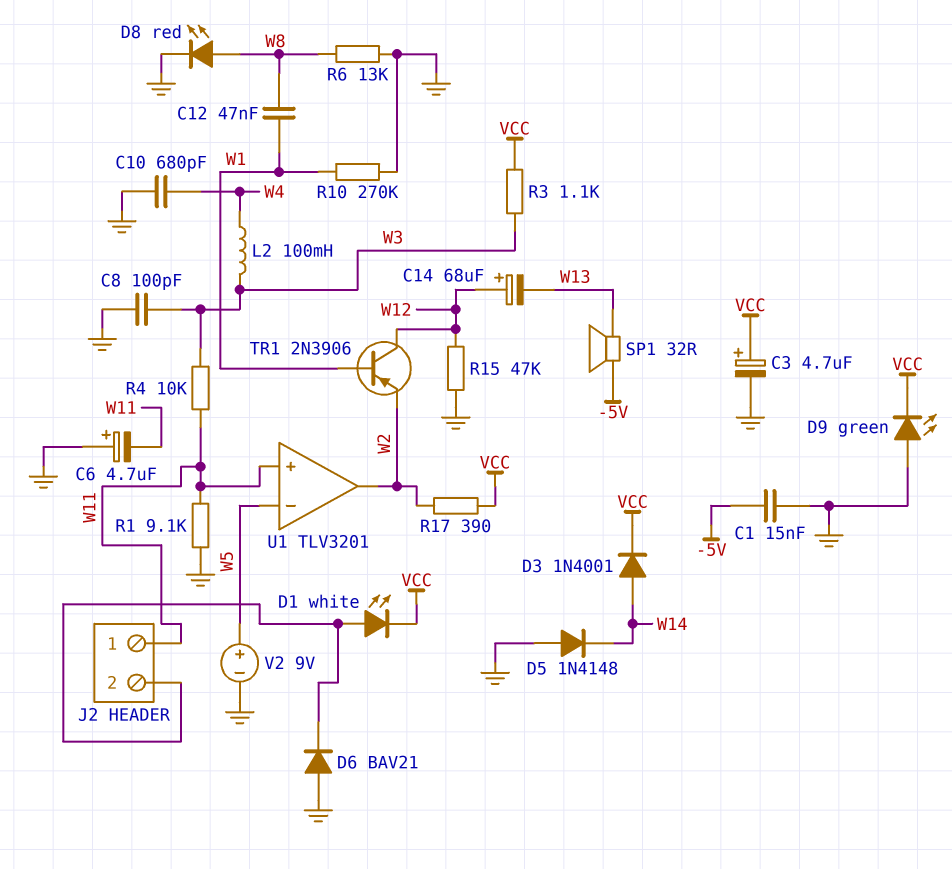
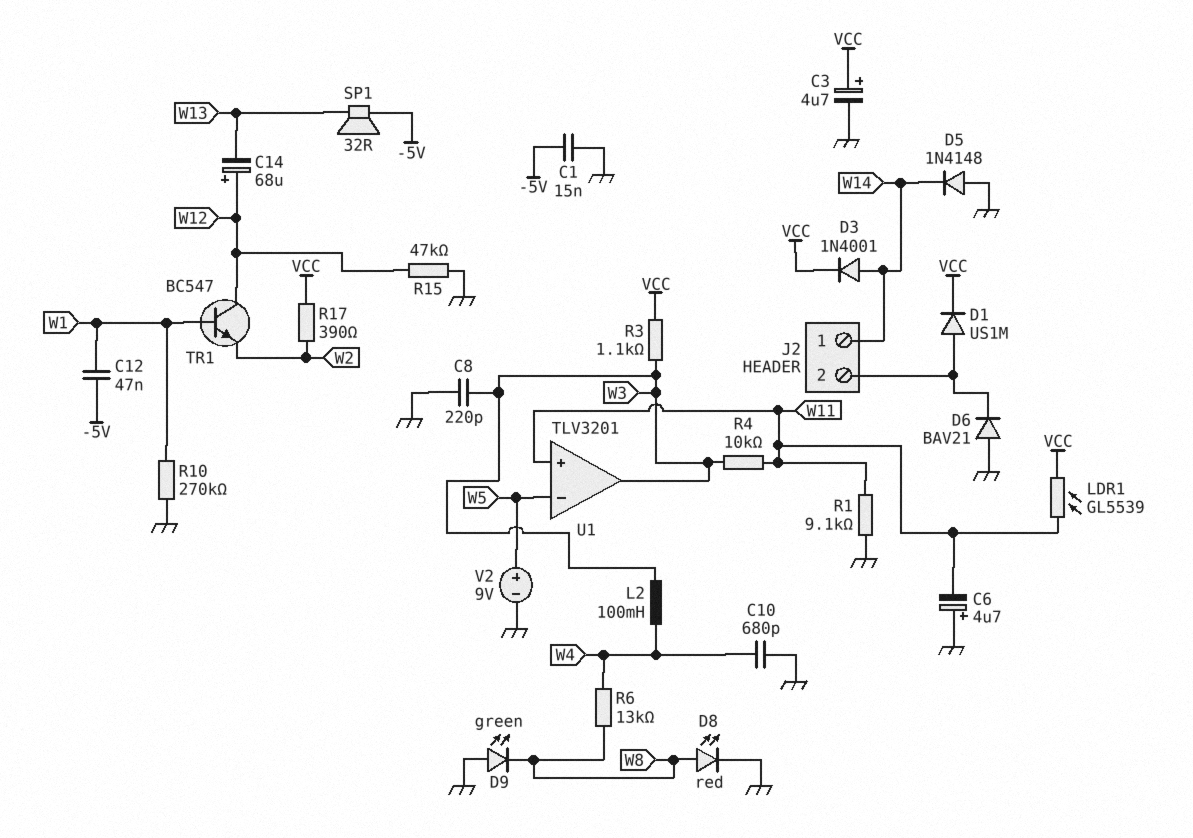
C8: 100pF (GND, W3) -> 220pF (GND, W3)
C12: 47nF (W1, W8) -> 47nF (-5V, W1)
D1: LED white (A J2/2, K VCC) -> diode US1M (A J2/2, K VCC)
D9: LED green (A GND, K VCC) -> LED green (A GND, K W8)
J2 pin 1: W11 -> W14
LDR1: none -> GL5539 (VCC, W11)
R6: 13k (GND, W8) -> 13k (W4, W8)
TR1: PNP 2N3906 (B W1, C W12, E W2) -> NPN BC547 (B W1, C W12, E W2)
U1 pin out: W2 -> W3

